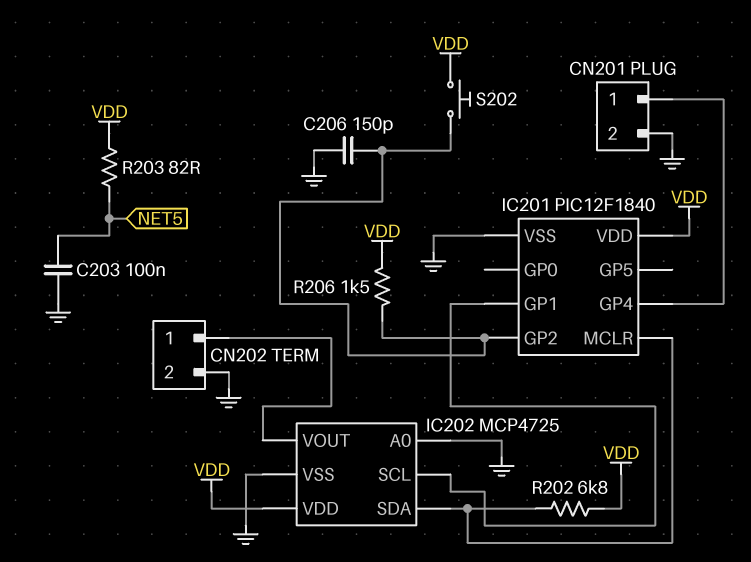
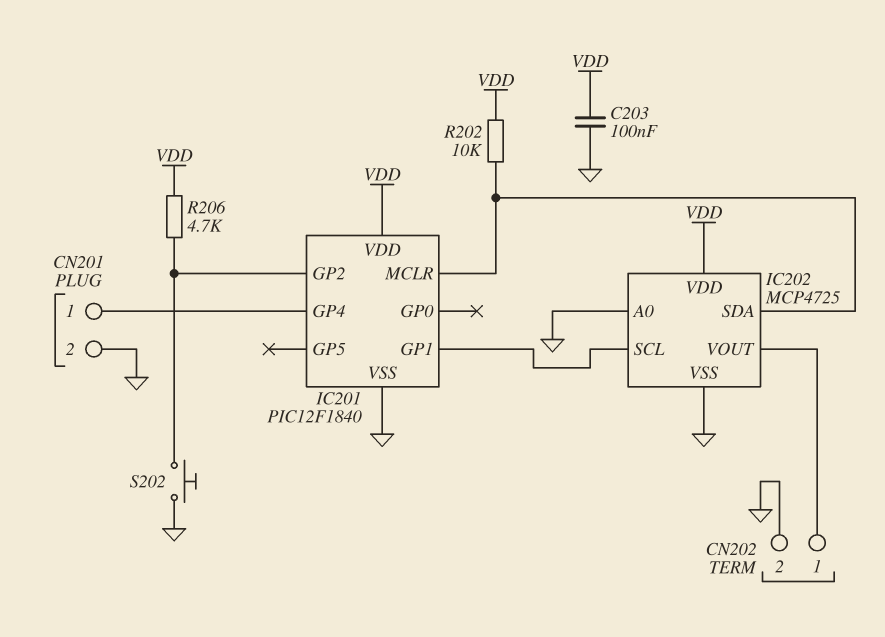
C203: 100nF (GND, NET5) -> 100nF (GND, VDD)
C206: 150pF (GND, IC201/GP2) -> none
R202: 6.8k (IC201/MCLR, VDD) -> 10k (IC201/MCLR, VDD)
R203: 82 (NET5, VDD) -> none
R206: 1.5k (IC201/GP2, VDD) -> 4.7k (IC201/GP2, VDD)
S202: button (IC201/GP2, VDD) -> button (GND, IC201/GP2)

